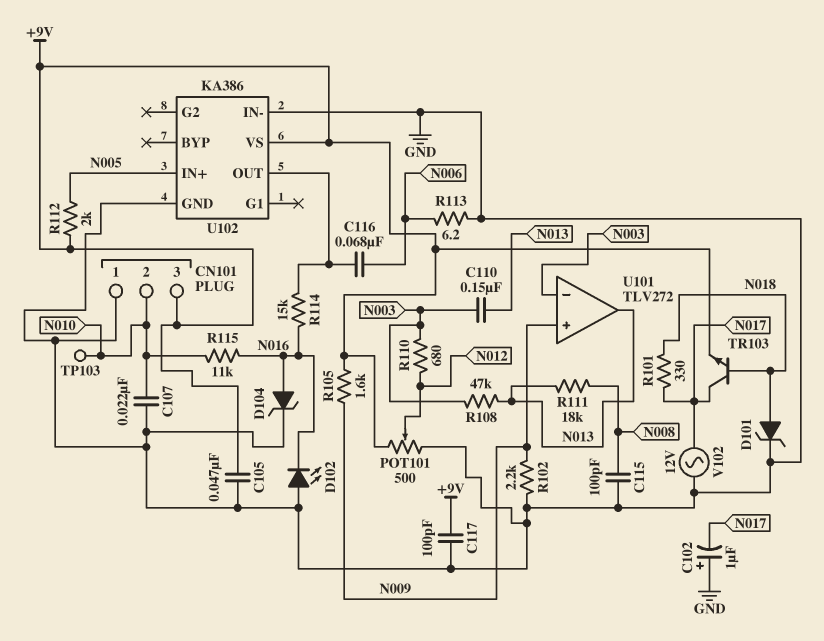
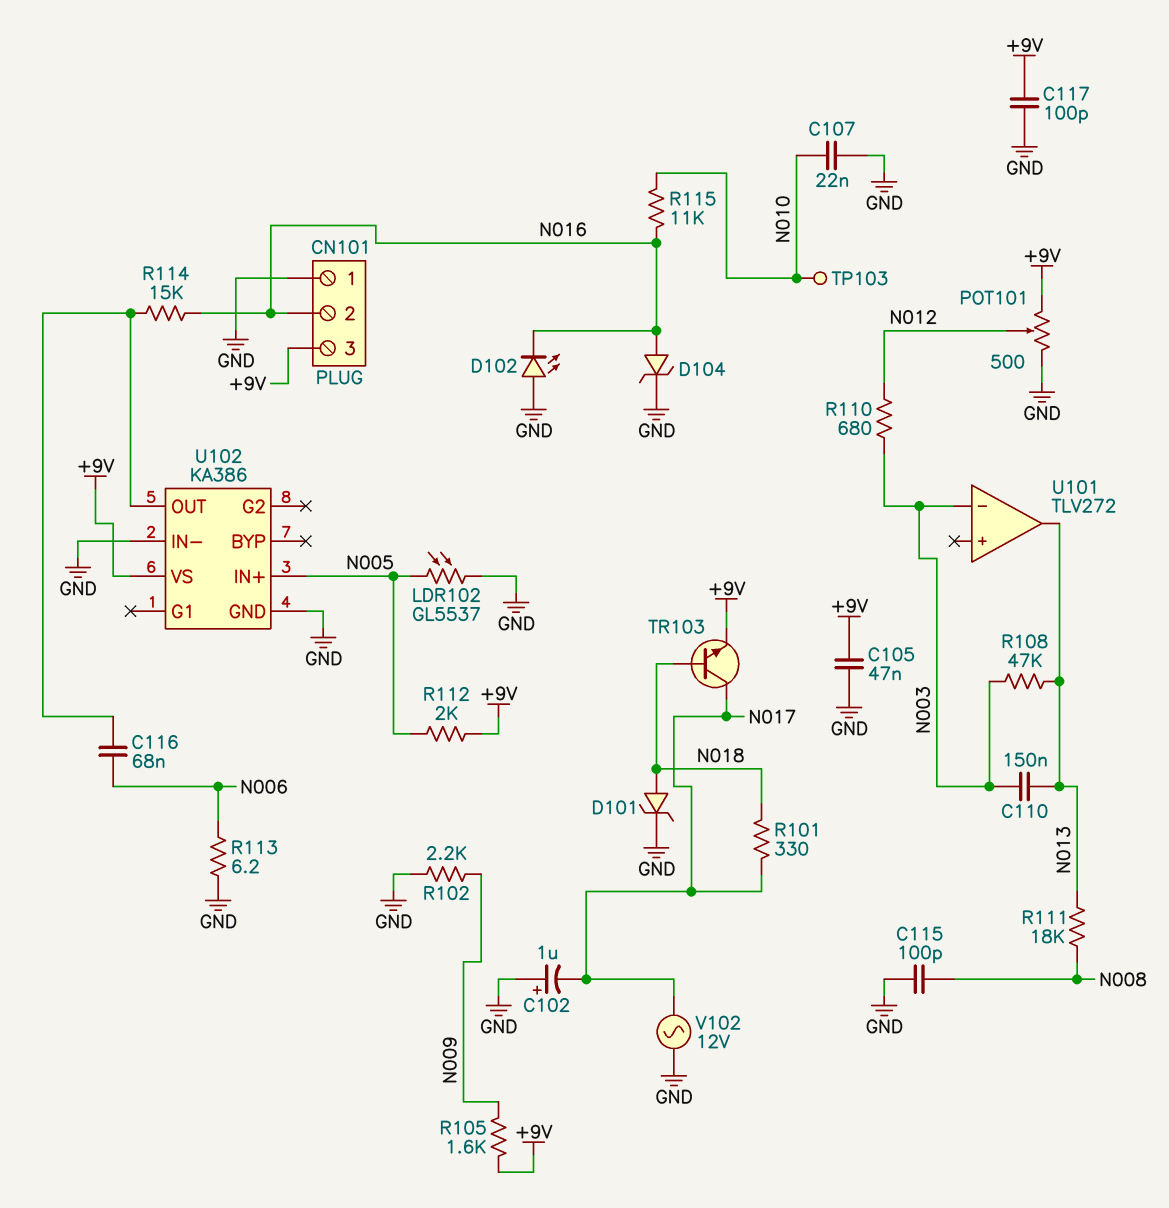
CN101 pin 2: N010 -> N016
LDR102: none -> GL5537 (GND, N005)
U101 pin in+: N009 -> none

